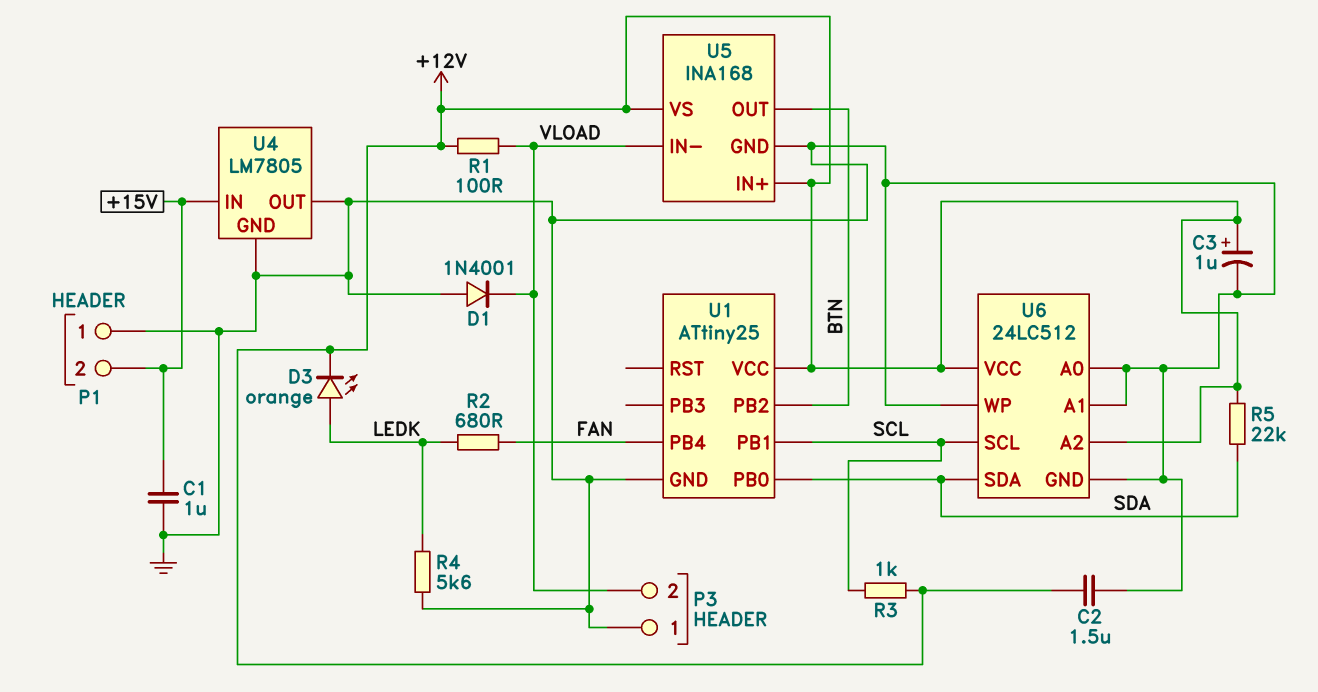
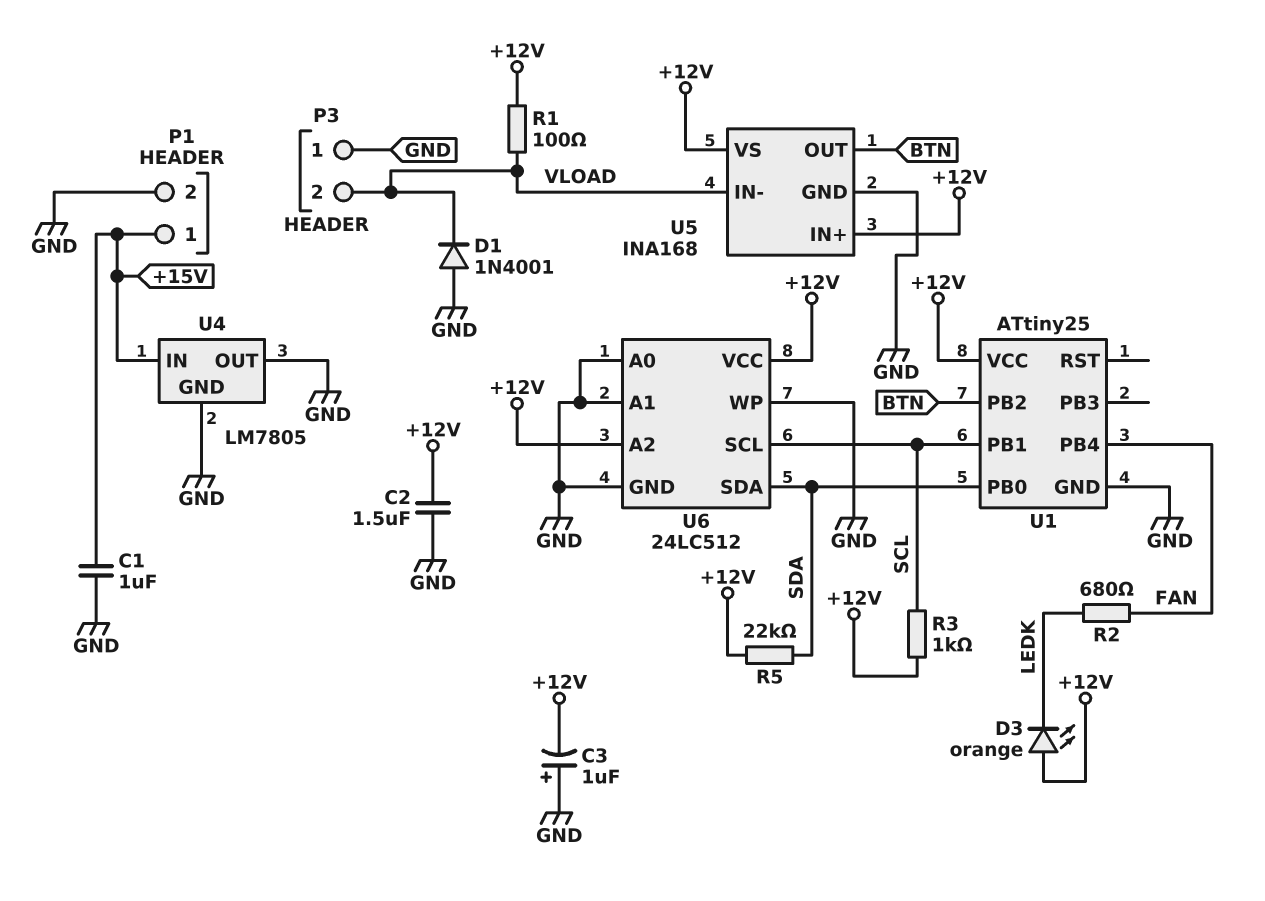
C3: 1uF (plus +12V, minus GND) -> 1uF (plus GND, minus +12V)
D3: LED orange (A LEDK, K +12V) -> LED orange (A +12V, K LEDK)
P1 pin 1: GND -> +15V
P1 pin 2: +15V -> GND
R4: 5.6k (GND, LEDK) -> none

